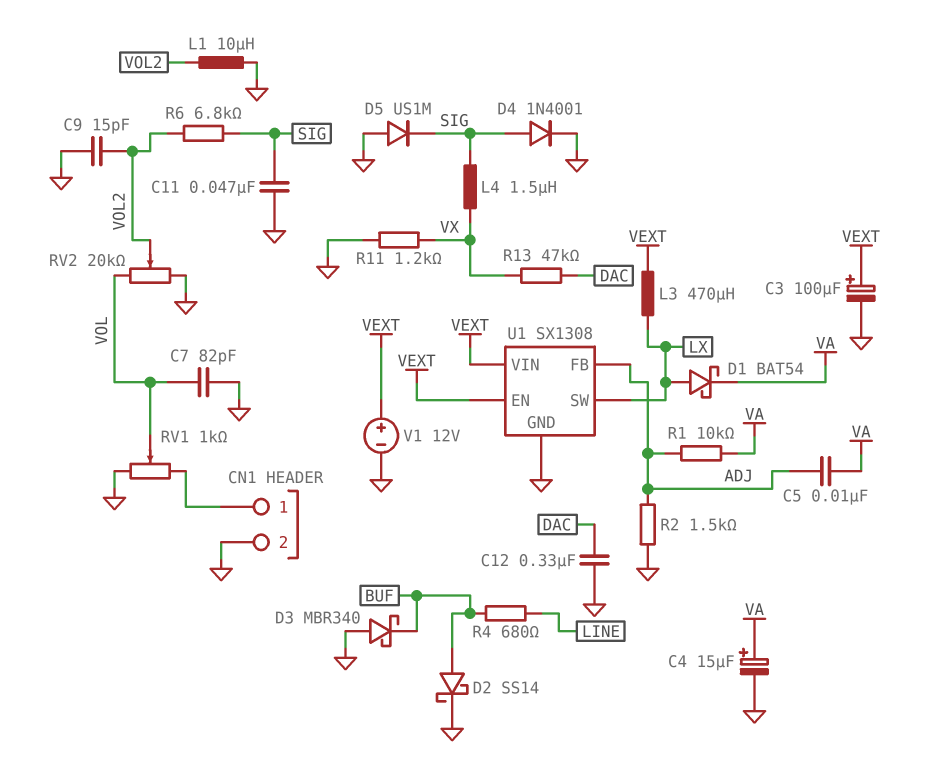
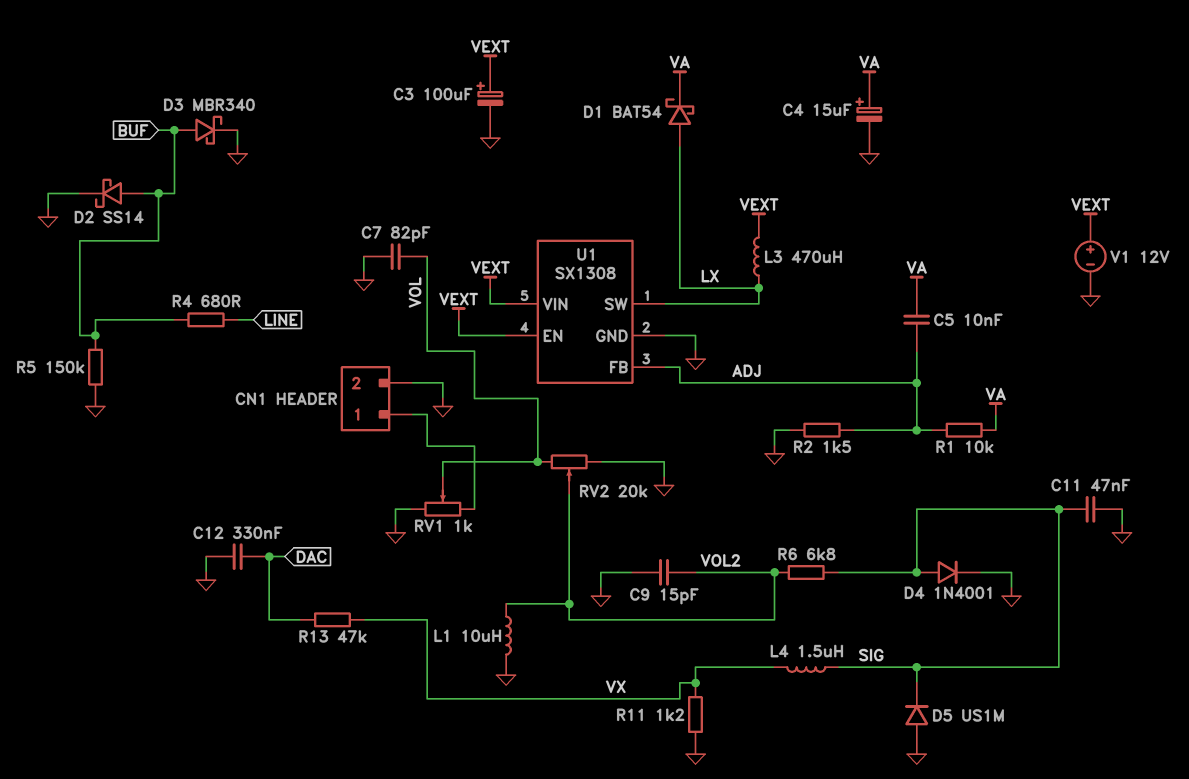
D3: schottky MBR340 (A GND, K BUF) -> schottky MBR340 (A BUF, K GND)
R5: none -> 150k (BUF, GND)

